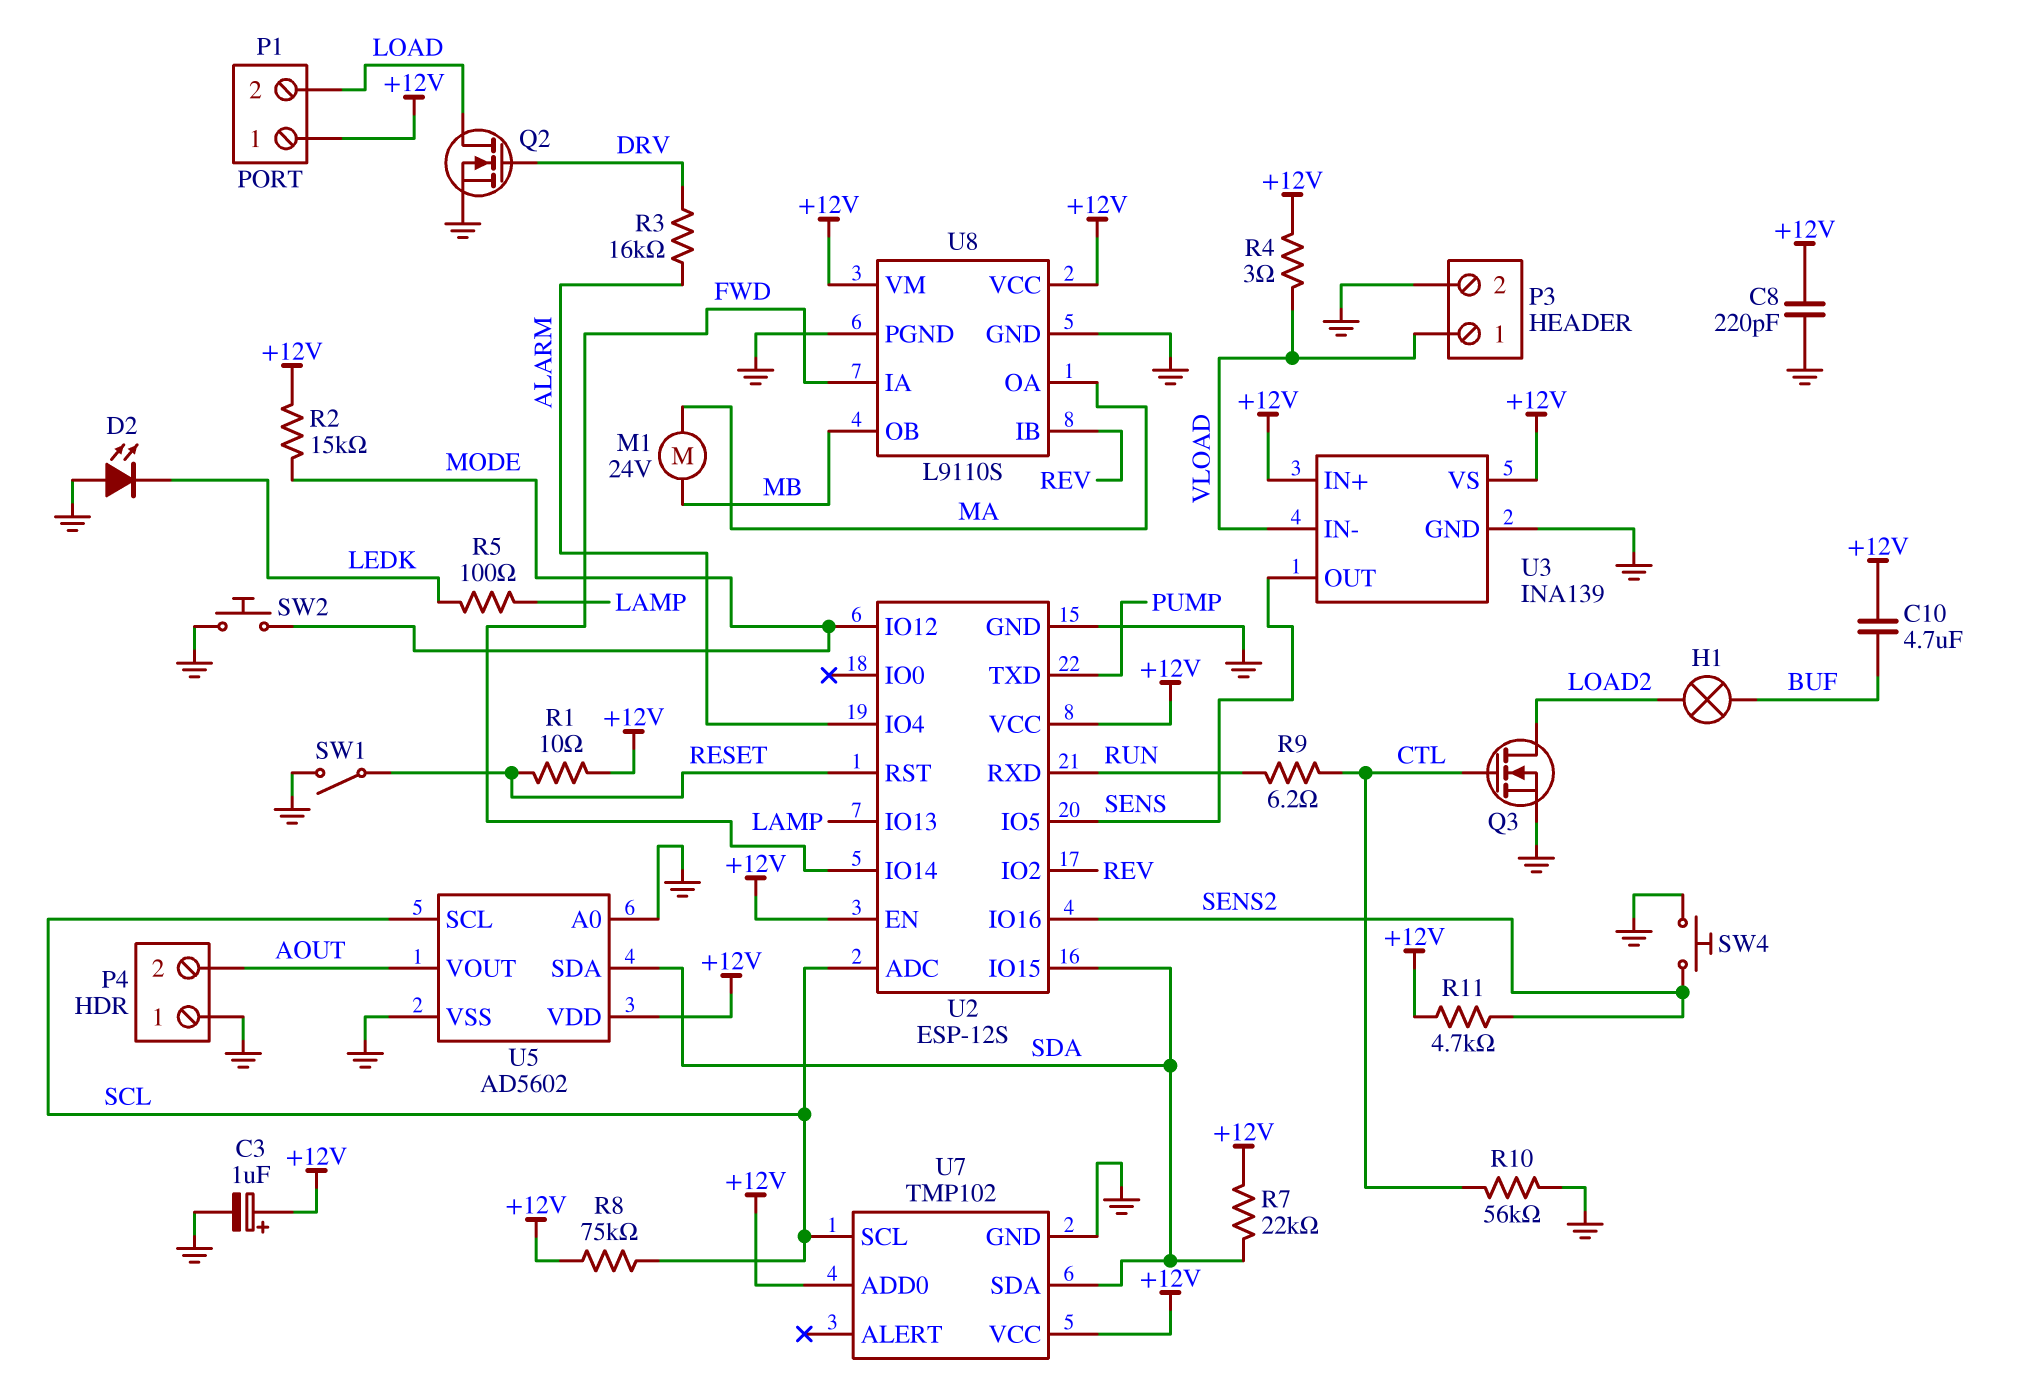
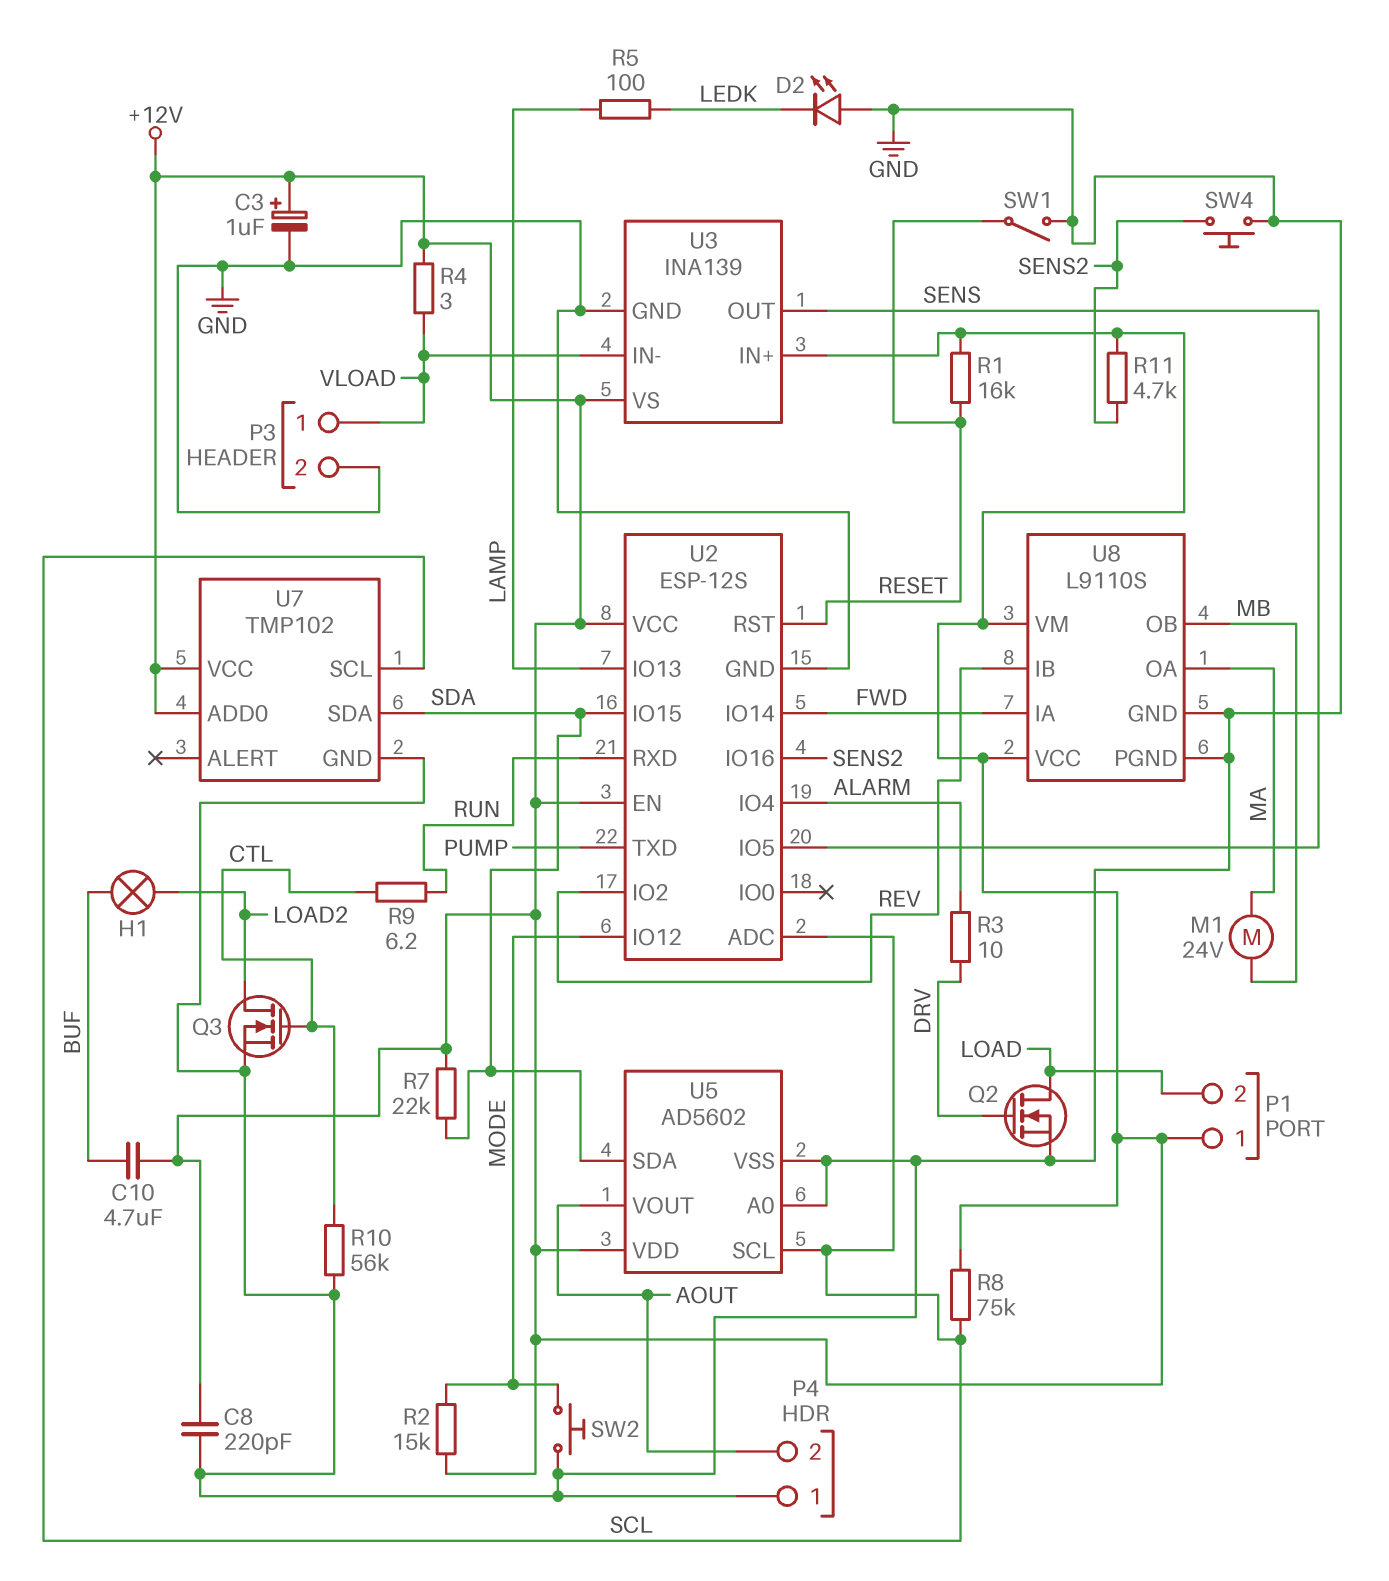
R1: 10 (+12V, RESET) -> 16k (+12V, RESET)
R3: 16k (ALARM, DRV) -> 10 (ALARM, DRV)

